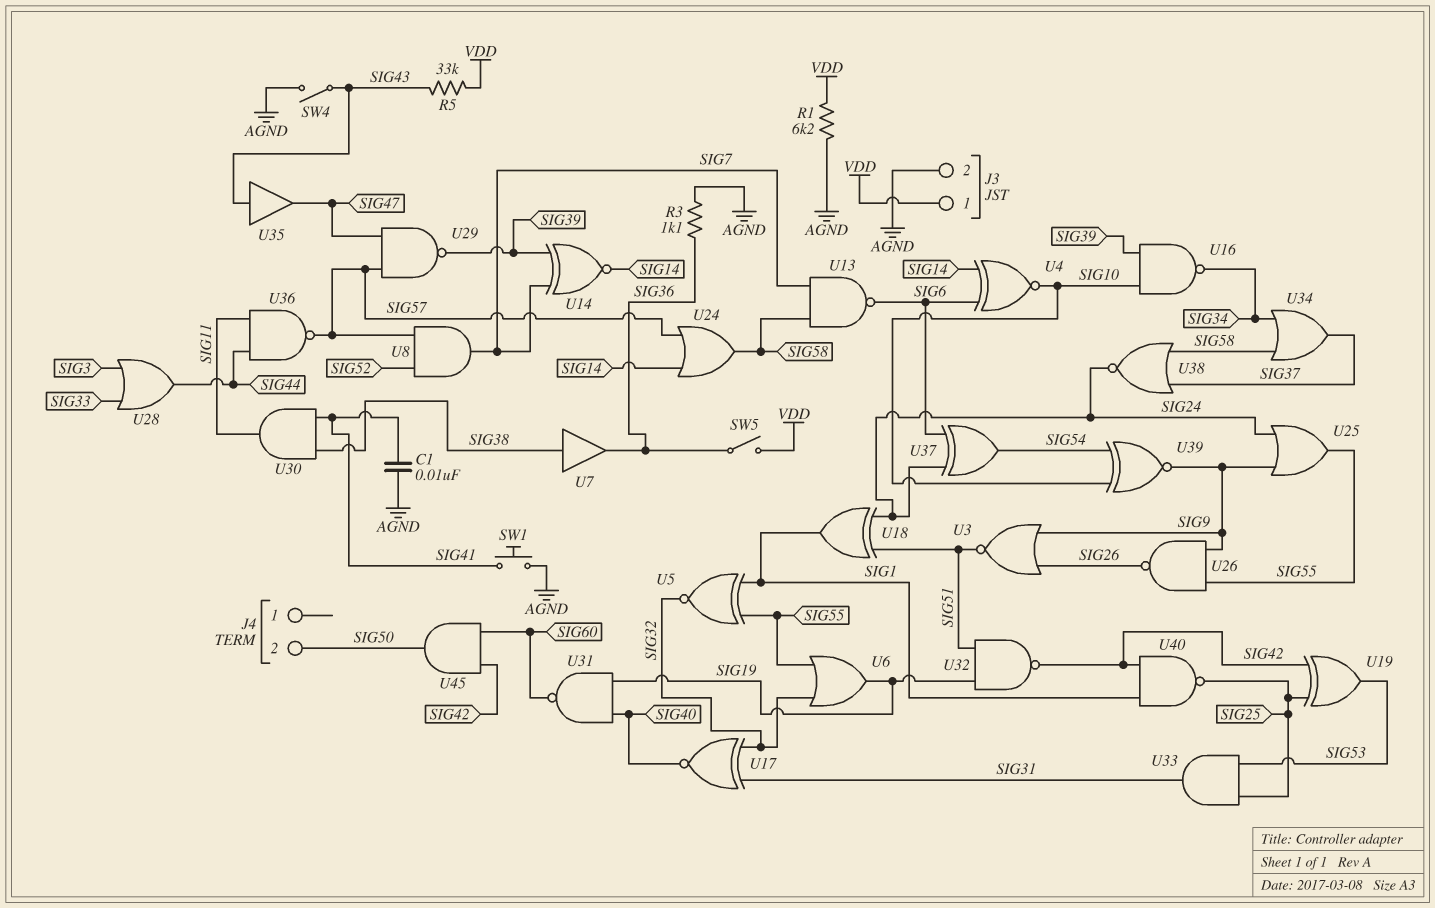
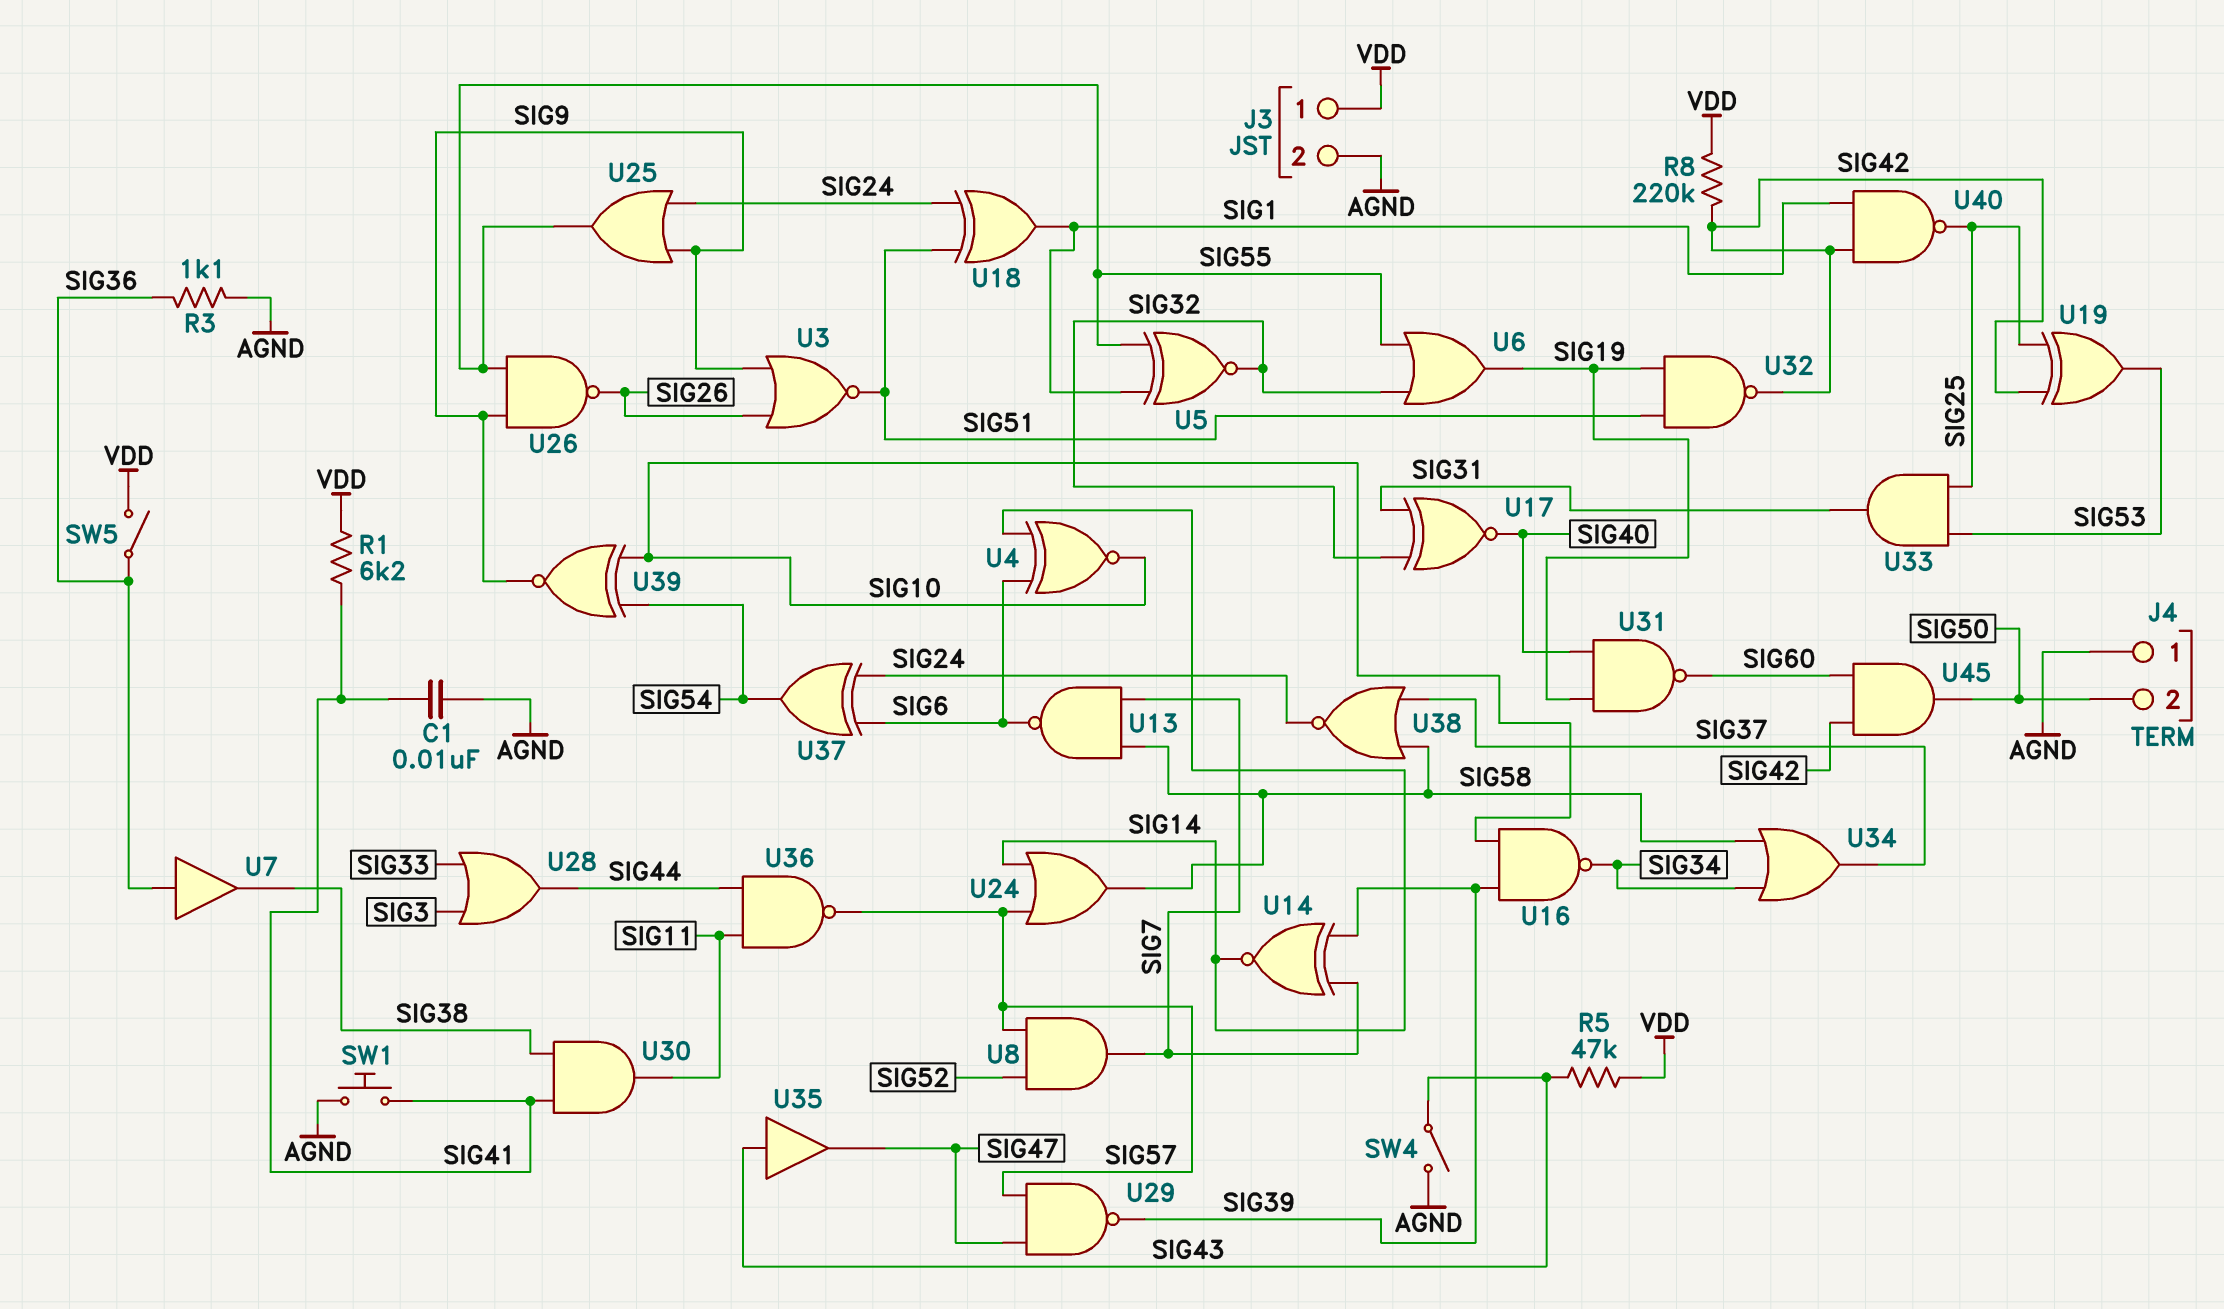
J4 pin 1: none -> AGND
R1: 6.2k (AGND, VDD) -> 6.2k (SIG41, VDD)
R5: 33k (SIG43, VDD) -> 47k (SIG43, VDD)
R8: none -> 220k (SIG42, VDD)
U7: buffer (in SIG38, out SIG36) -> buffer (in SIG36, out SIG38)

